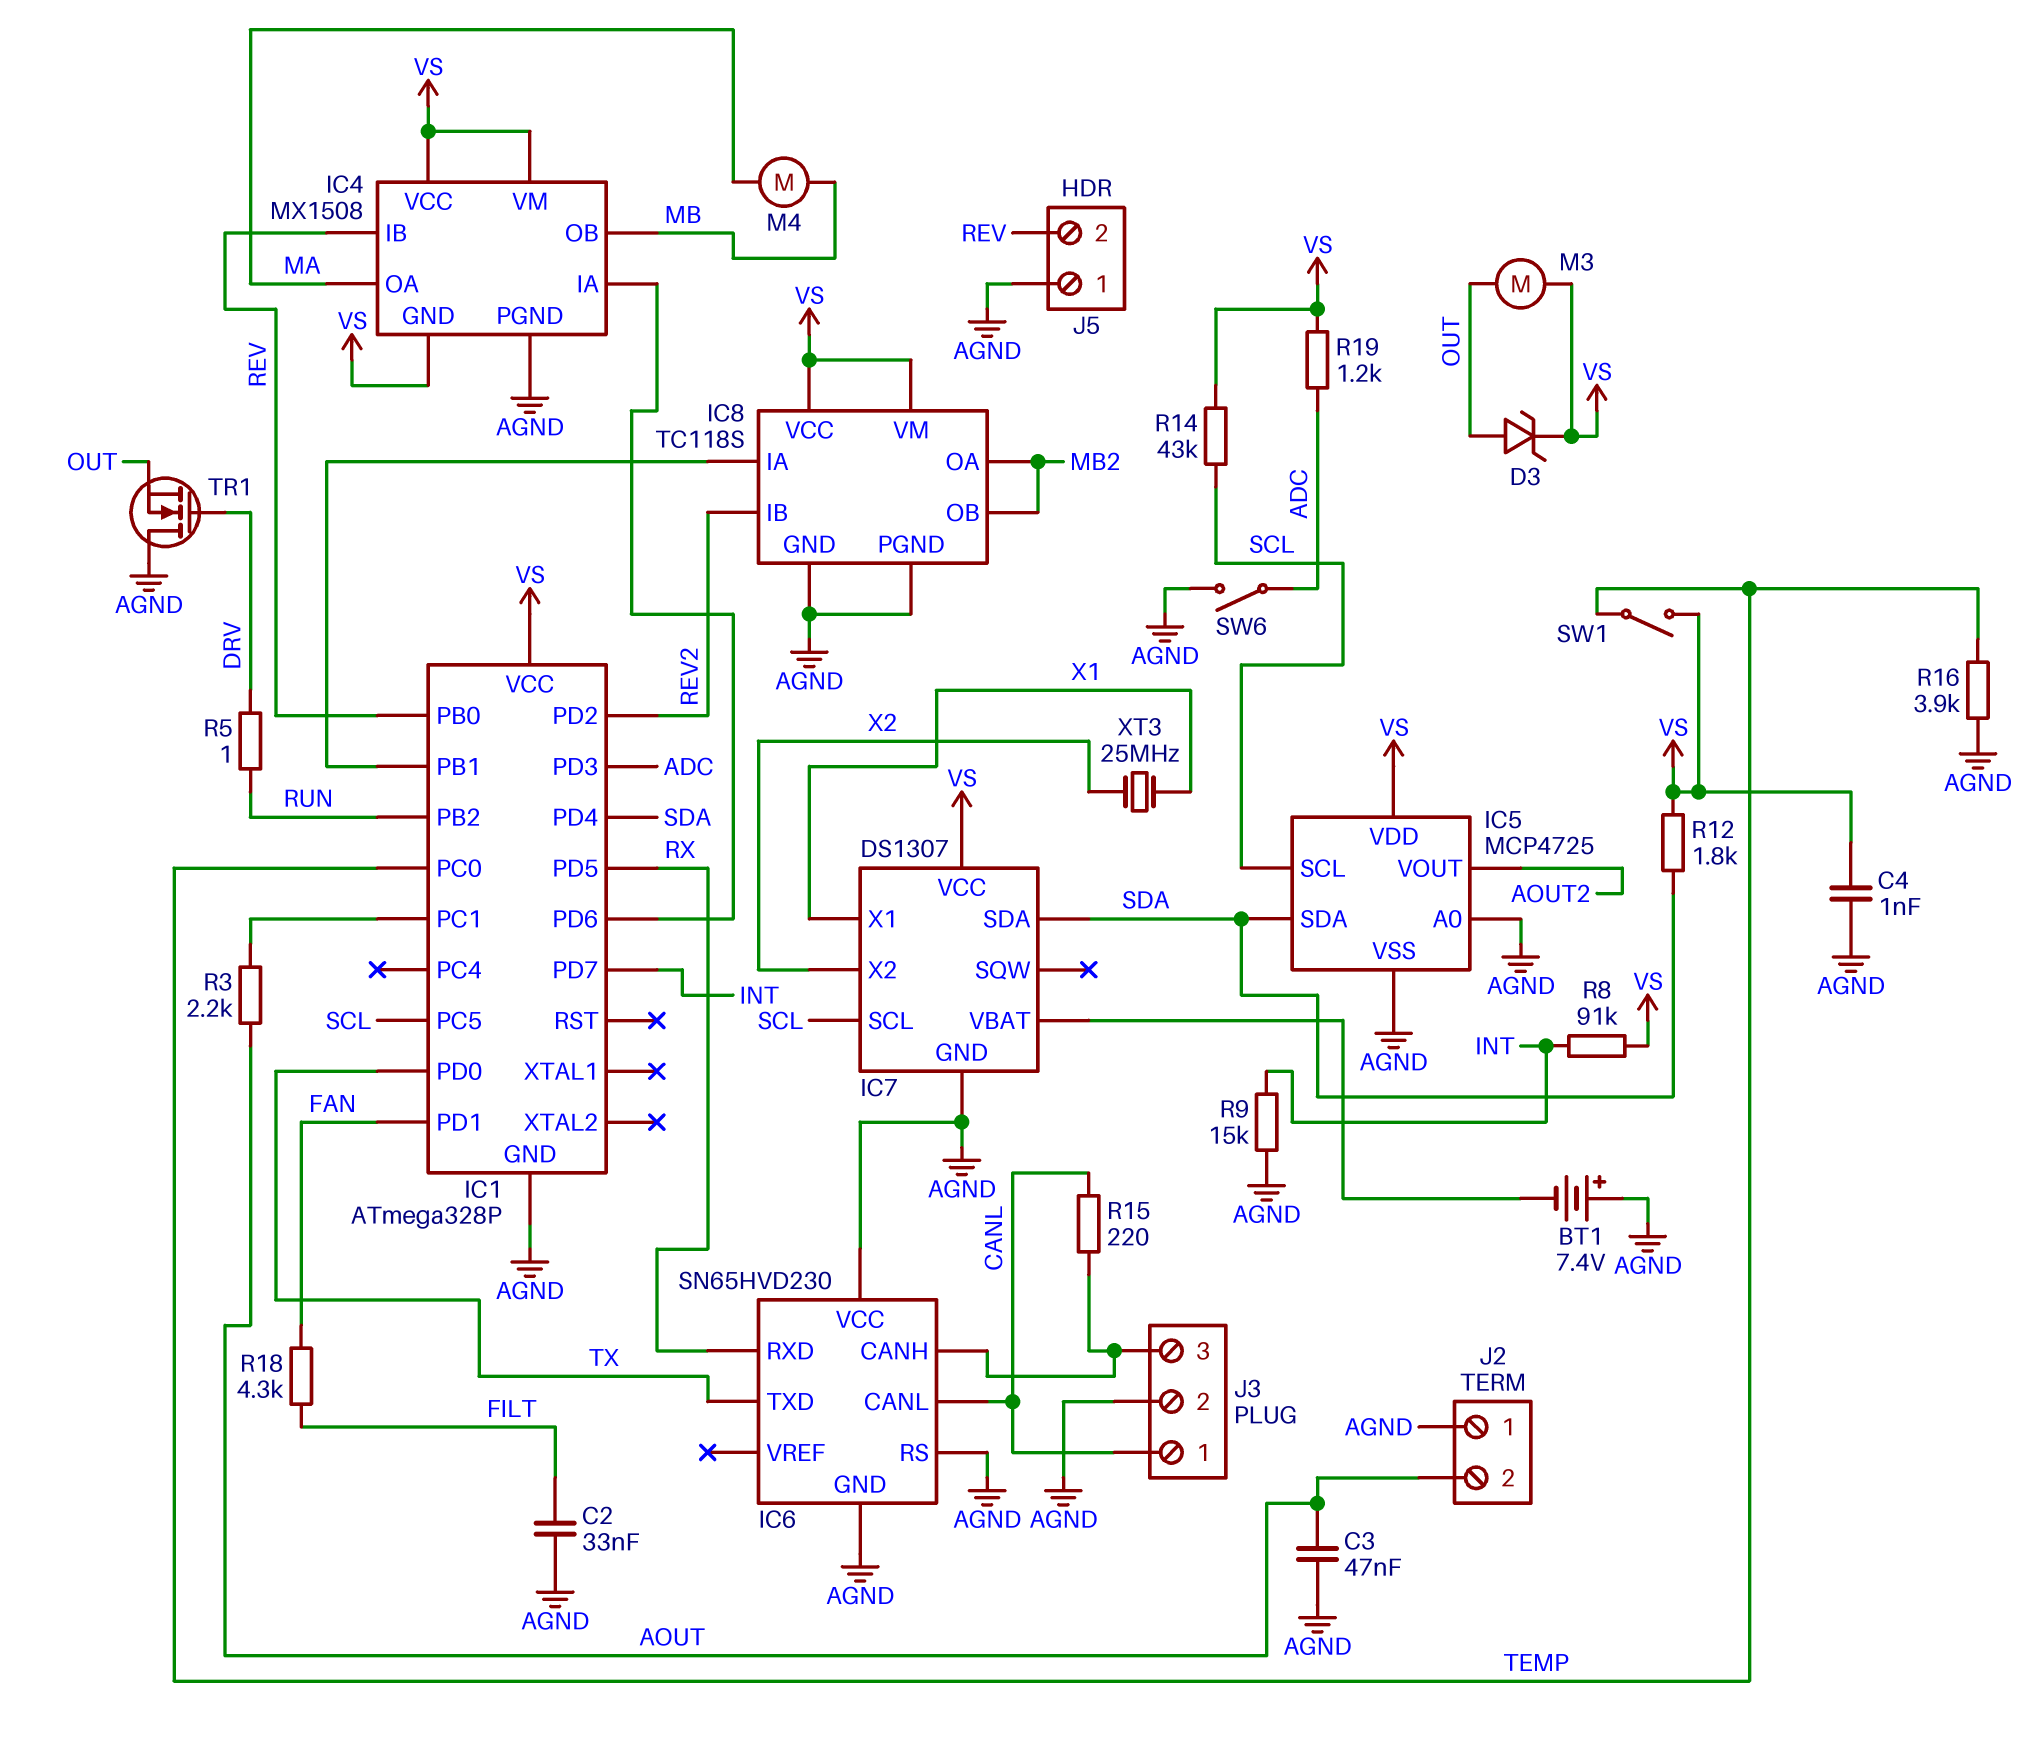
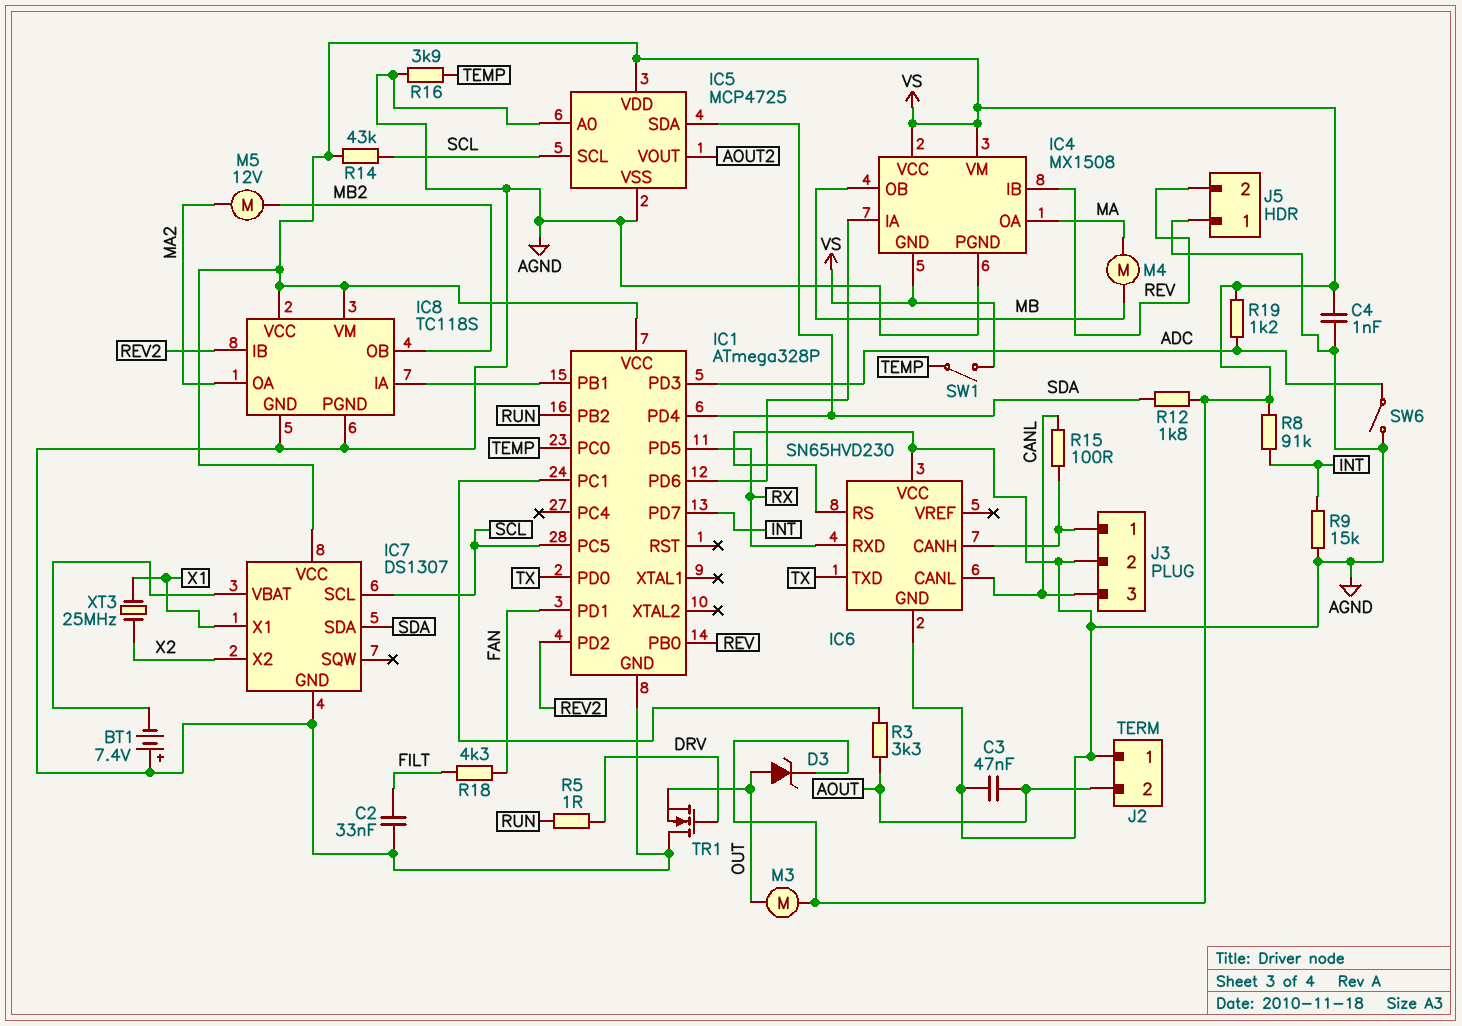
IC8 pin OA: MB2 -> MA2
J3 pin 1: CANL -> IC6/CANH
J3 pin 3: IC6/CANH -> CANL
M5: none -> motor 12V (MA2, MB2)
R3: 2.2k (AOUT, IC1/PC1) -> 3.3k (AOUT, IC1/PC1)
R15: 220 (CANL, IC6/CANH) -> 100 (CANL, IC6/CANH)

